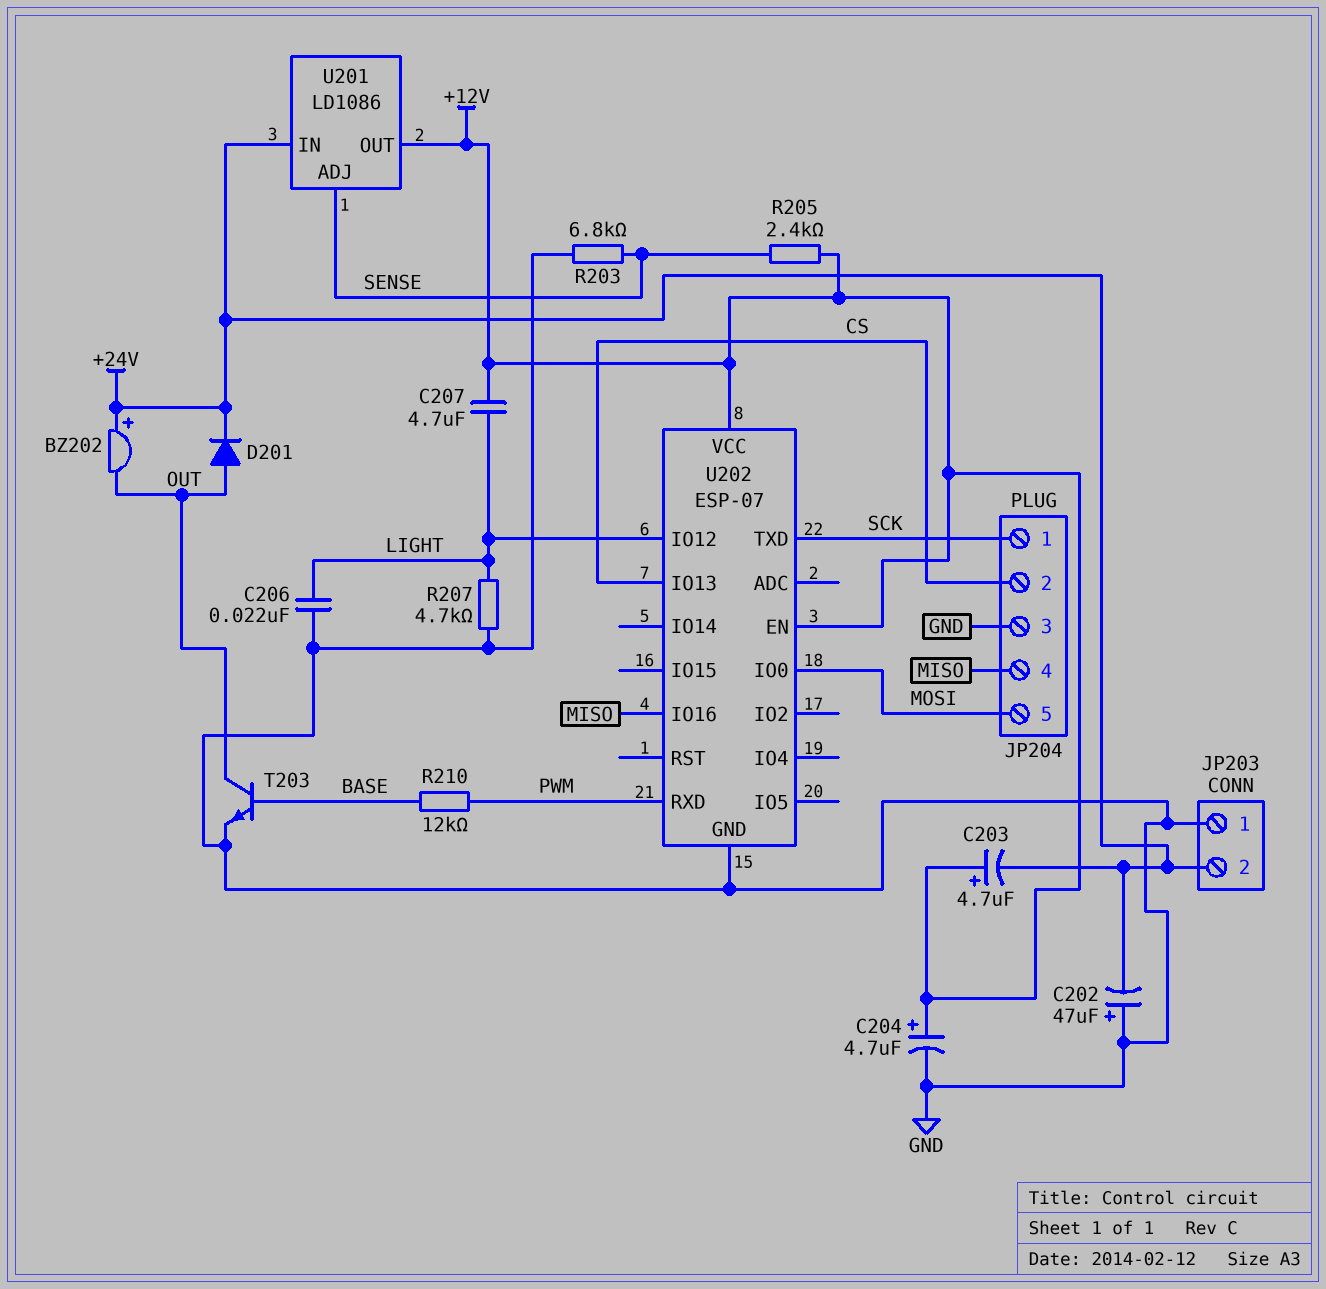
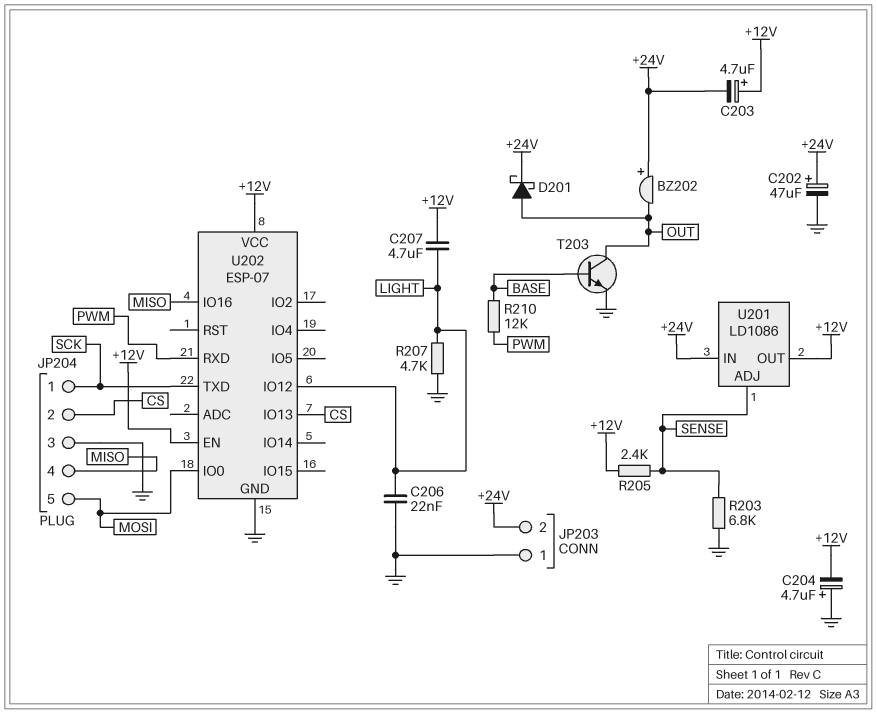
C202: 47uF (plus GND, minus +24V) -> 47uF (plus +24V, minus GND)
C204: 4.7uF (plus +12V, minus GND) -> 4.7uF (plus GND, minus +12V)
D201: diode (A OUT, K +24V) -> schottky (A OUT, K +24V)

